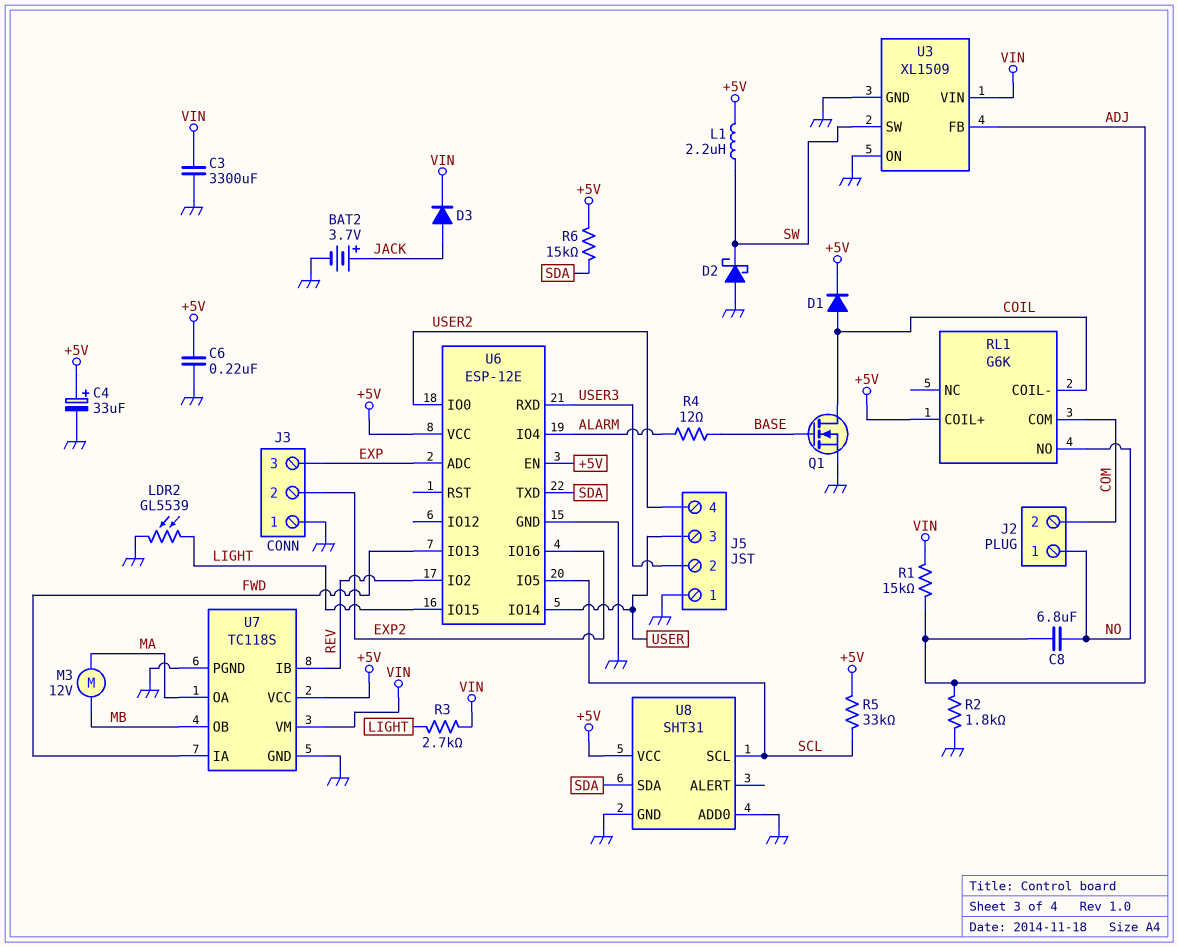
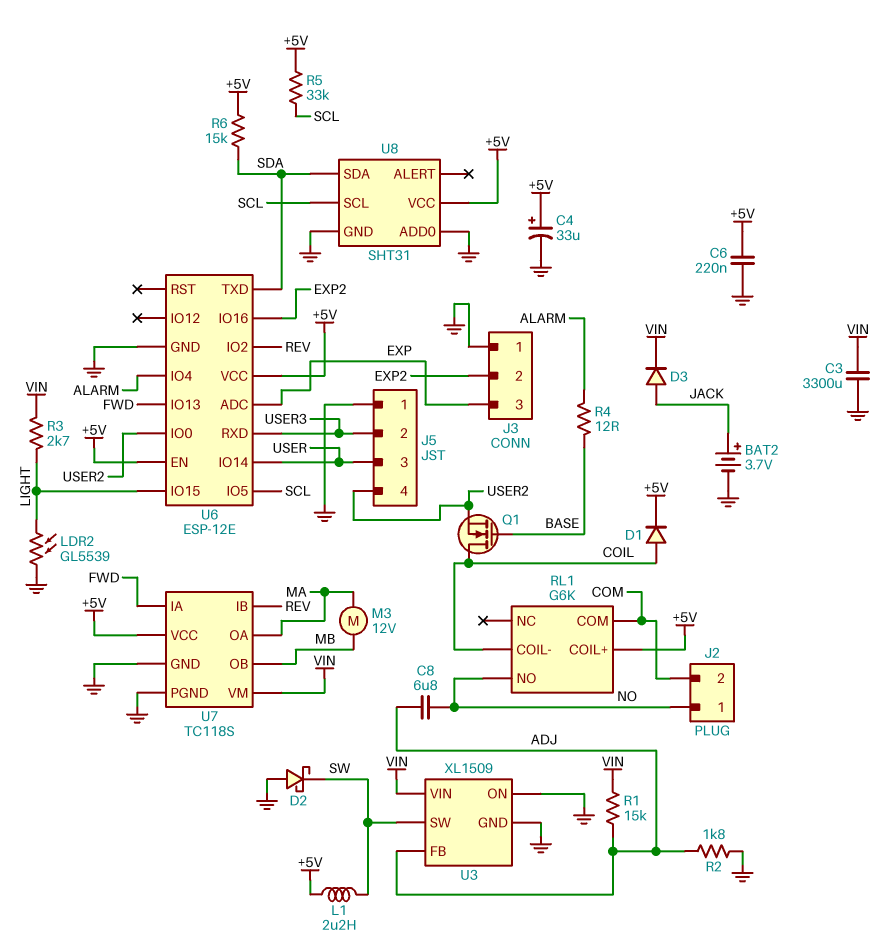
Q1: NMOS (G BASE, D COIL, S GND) -> NMOS (G BASE, D COIL, S USER2)

